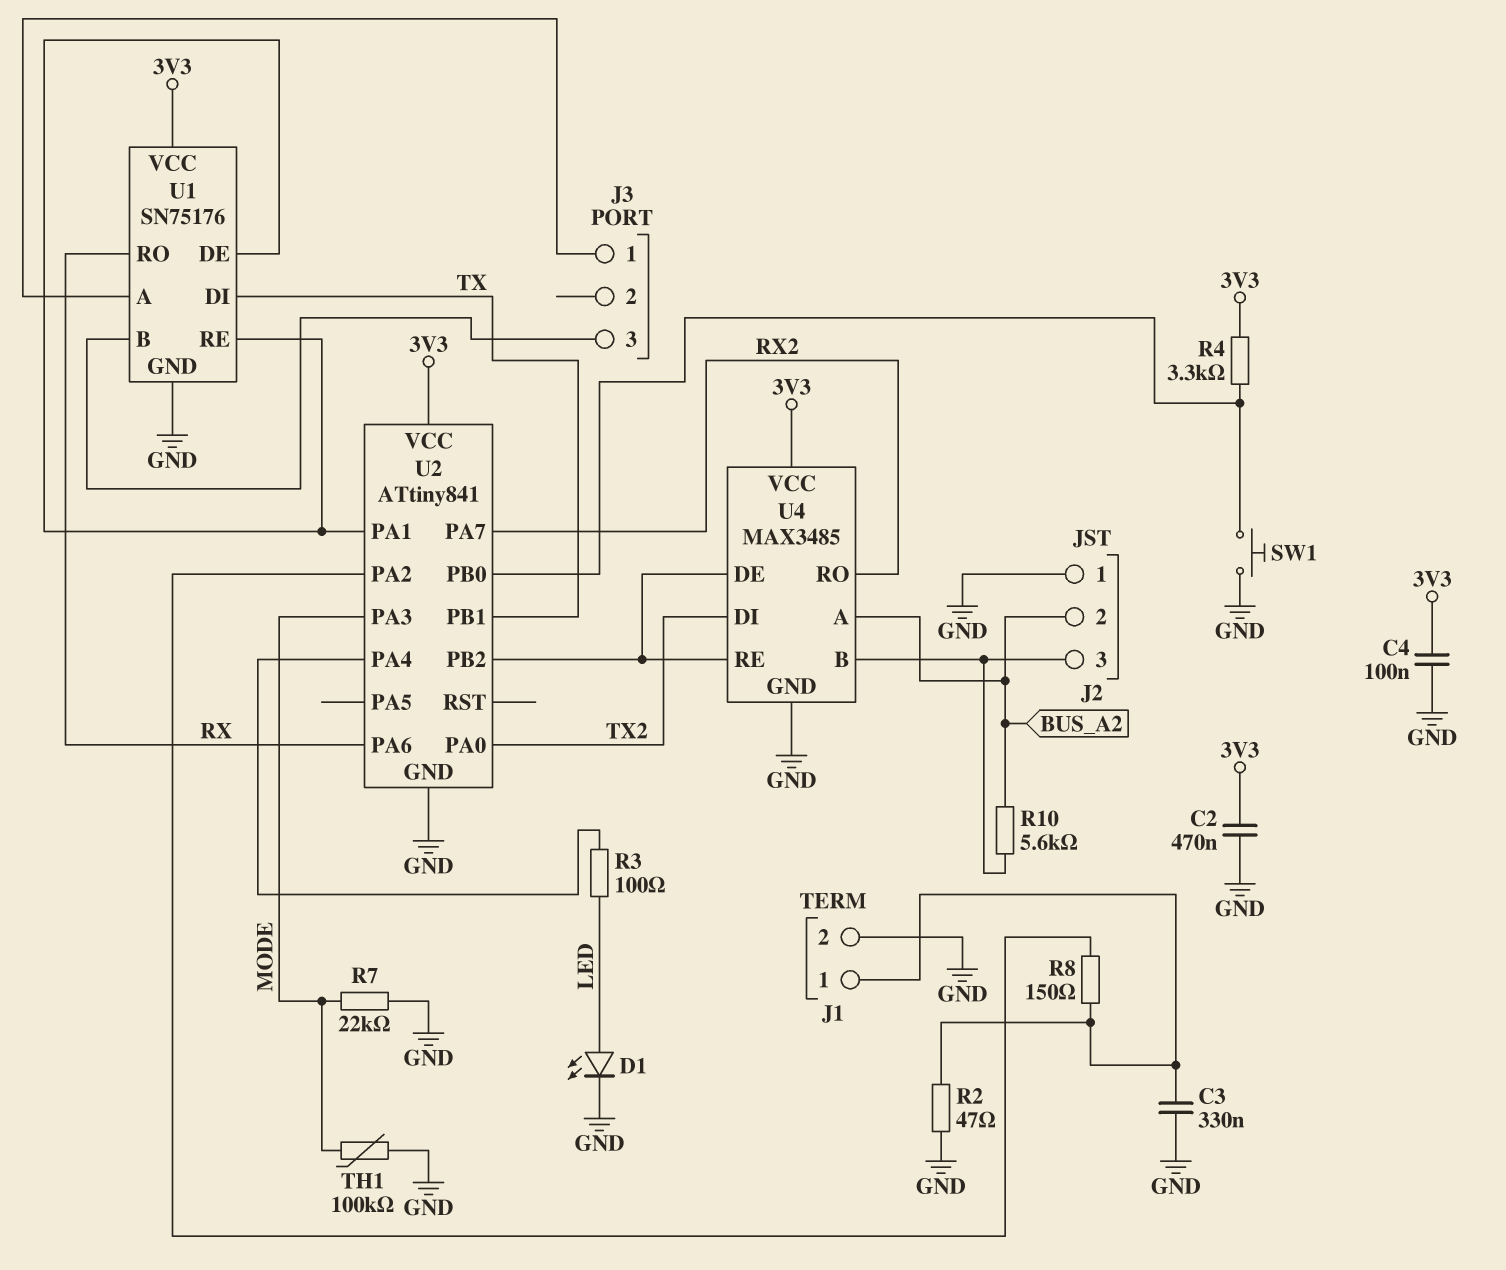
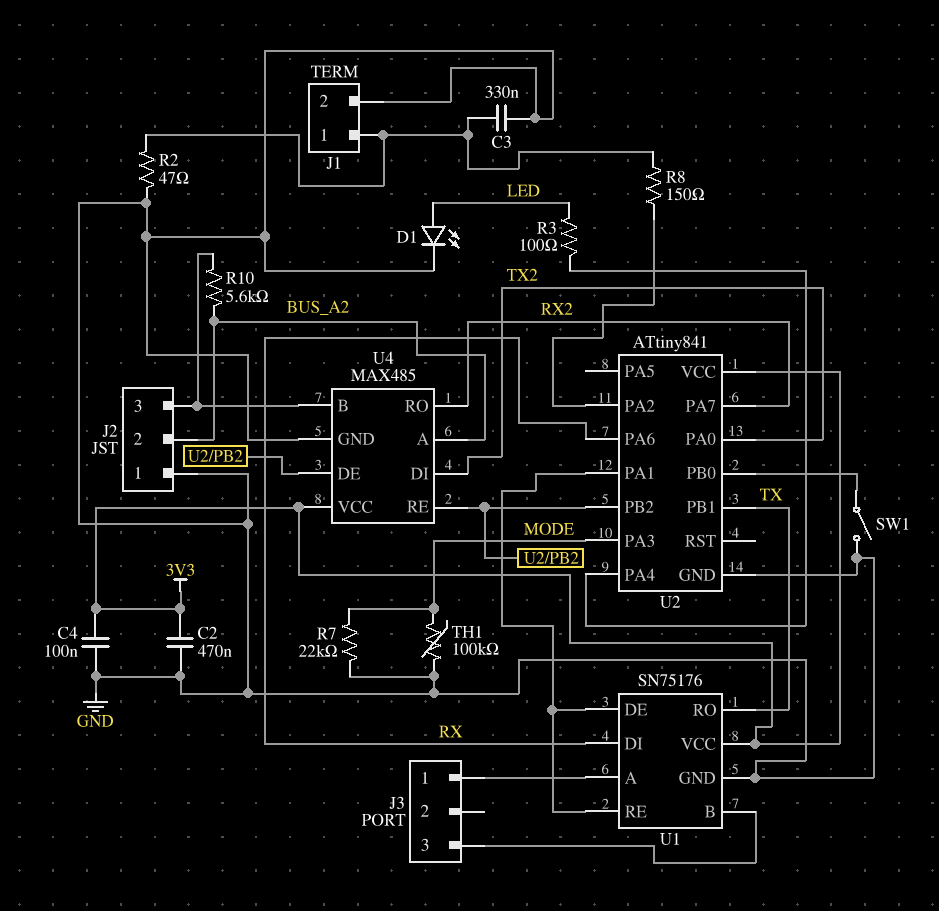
R4: 3.3k (3V3, U2/PB0) -> none
SW1: button (GND, U2/PB0) -> switch (GND, U2/PB0)
U1 pin DI: TX -> RX
U1 pin RO: RX -> TX
U4: MAX3485 -> MAX485

